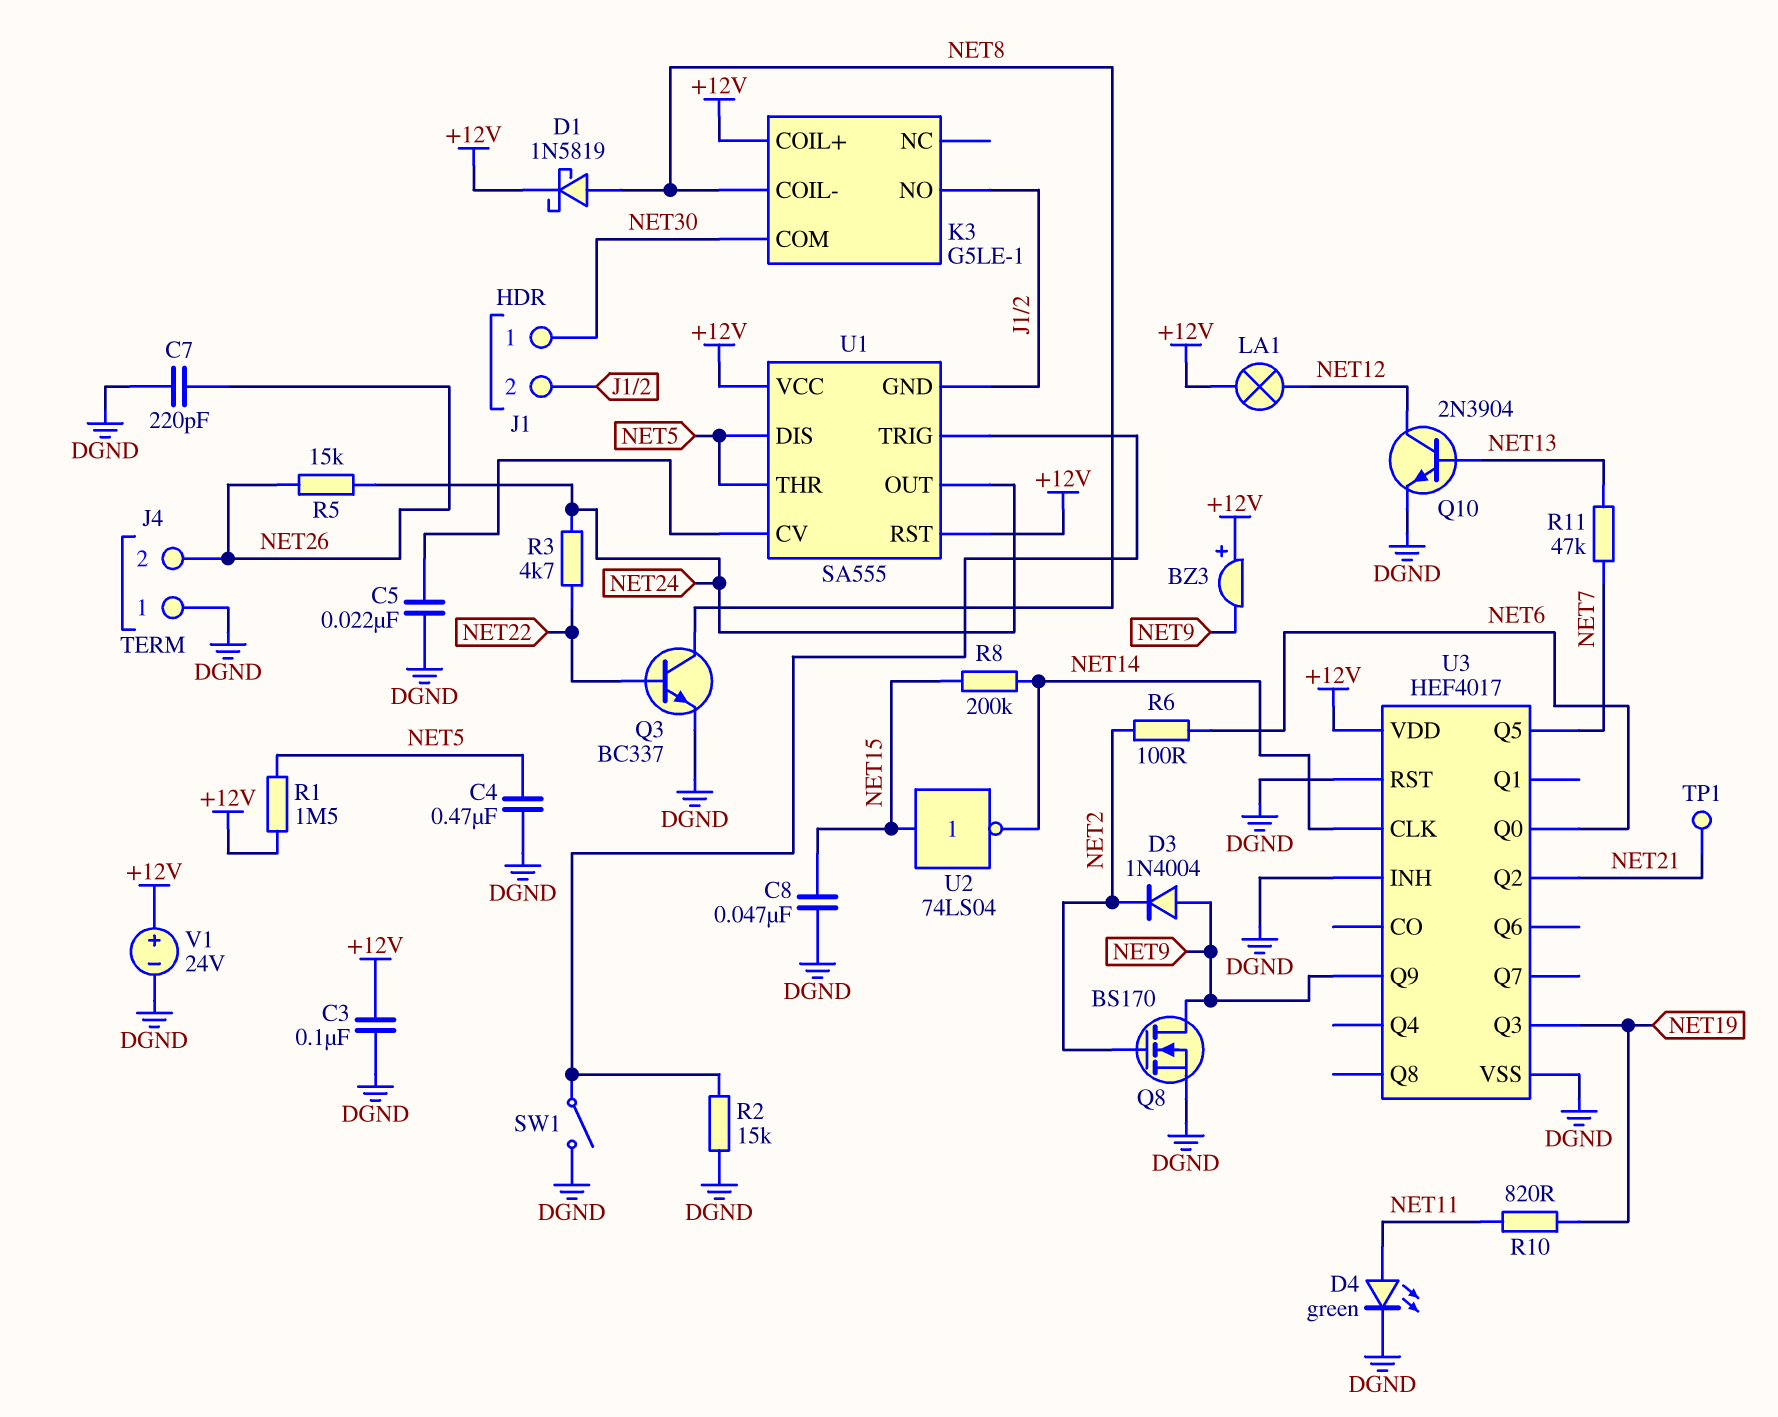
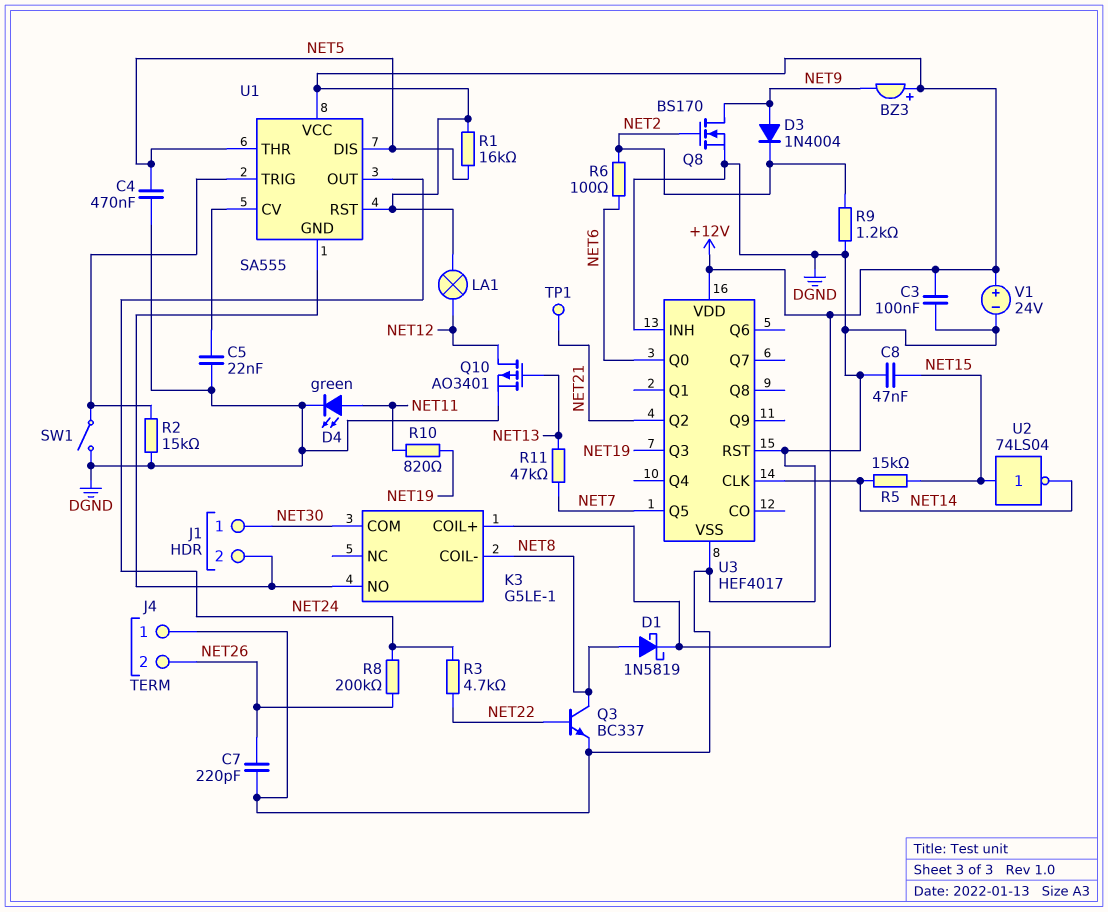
Q10: NPN 2N3904 (B NET13, C NET12, E DGND) -> PMOS AO3401 (G NET13, D NET12, S DGND)
R1: 1.5M (+12V, NET5) -> 16k (+12V, NET5)
R5: 15k (NET24, NET26) -> 15k (NET14, NET15)
R8: 200k (NET14, NET15) -> 200k (NET24, NET26)
R9: none -> 1.2k (DGND, NET2)
U3 pin Q9: NET9 -> none

